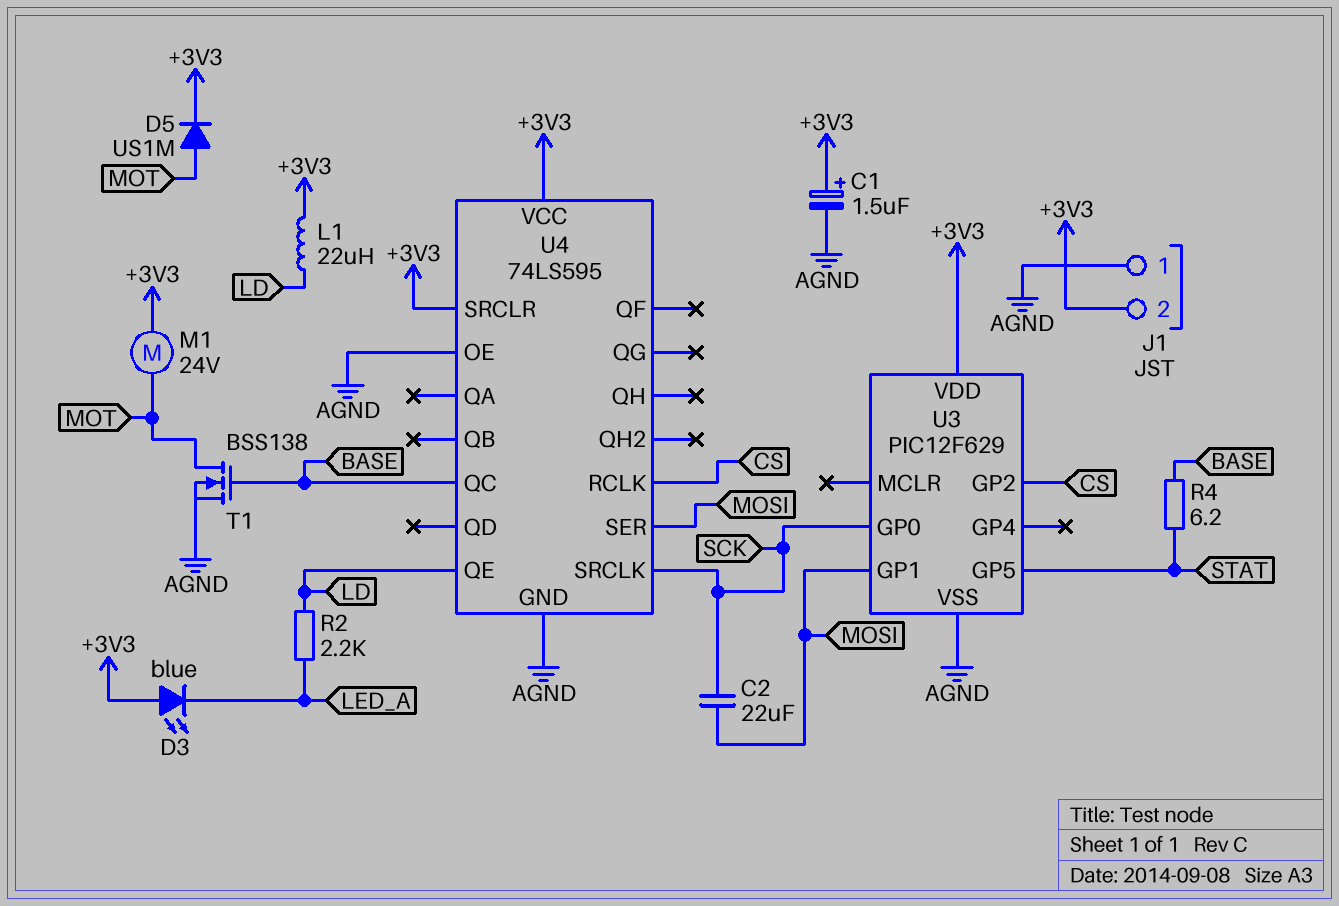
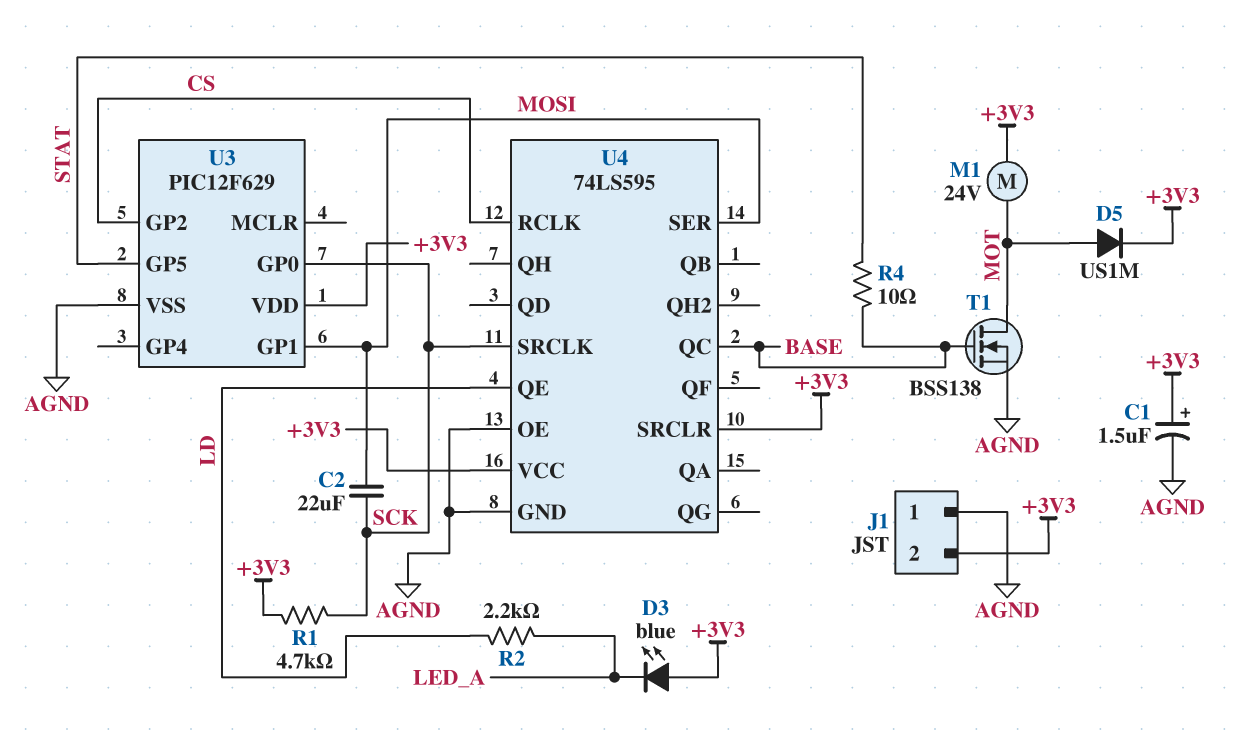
L1: 22uH (+3V3, LD) -> none
R1: none -> 4.7k (+3V3, SCK)
R4: 6.2 (BASE, STAT) -> 10 (BASE, STAT)

